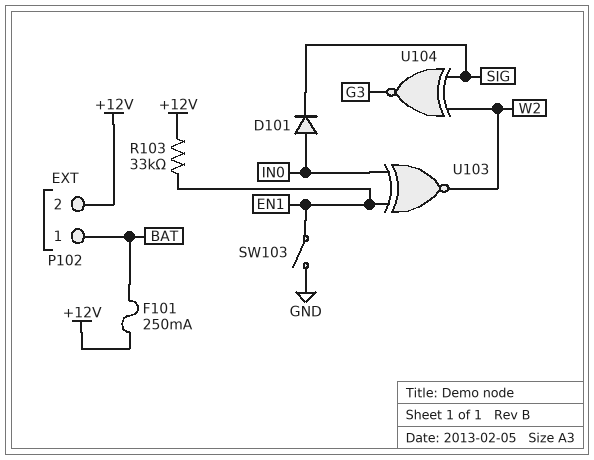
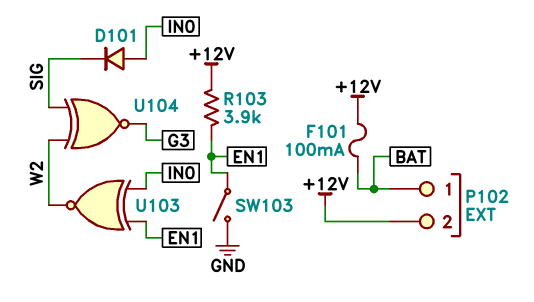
F101: 250mA (+12V, BAT) -> 100mA (+12V, BAT)
R103: 33k (+12V, EN1) -> 3.9k (+12V, EN1)

